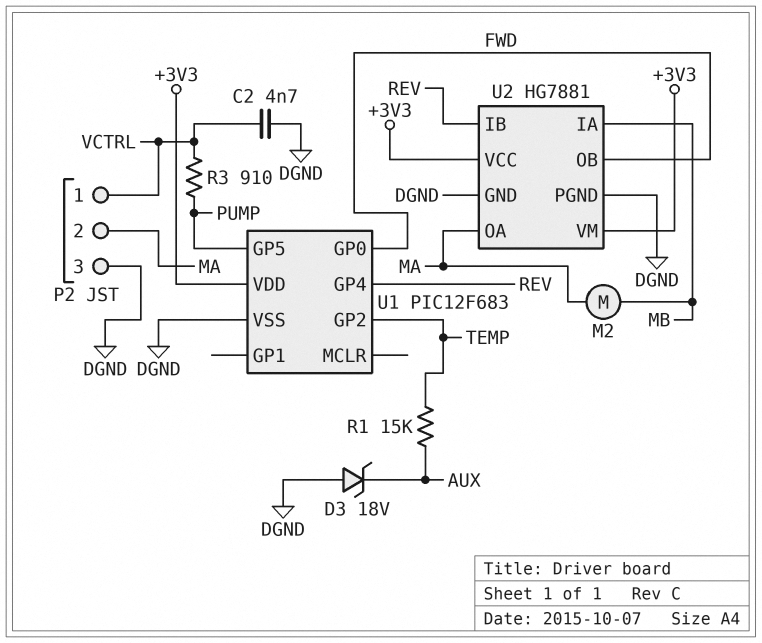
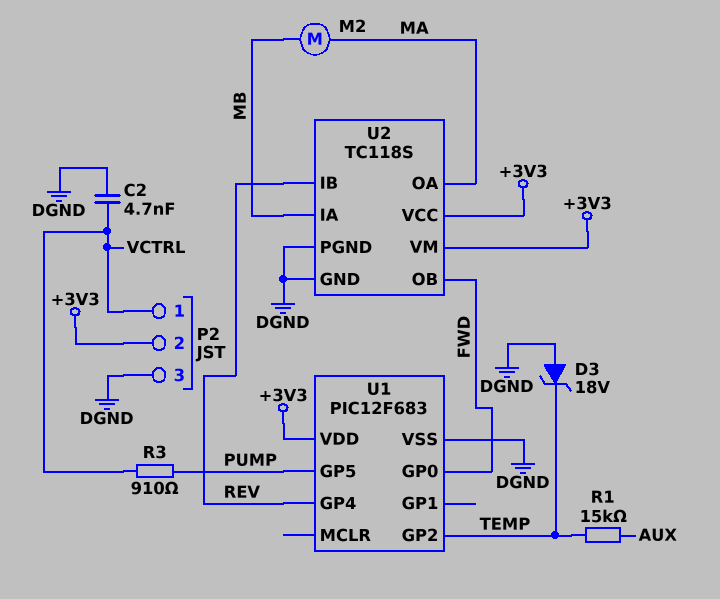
D3: zener 18V (A DGND, K AUX) -> zener 18V (A DGND, K TEMP)
P2 pin 2: MA -> +3V3
U2: HG7881 -> TC118S

